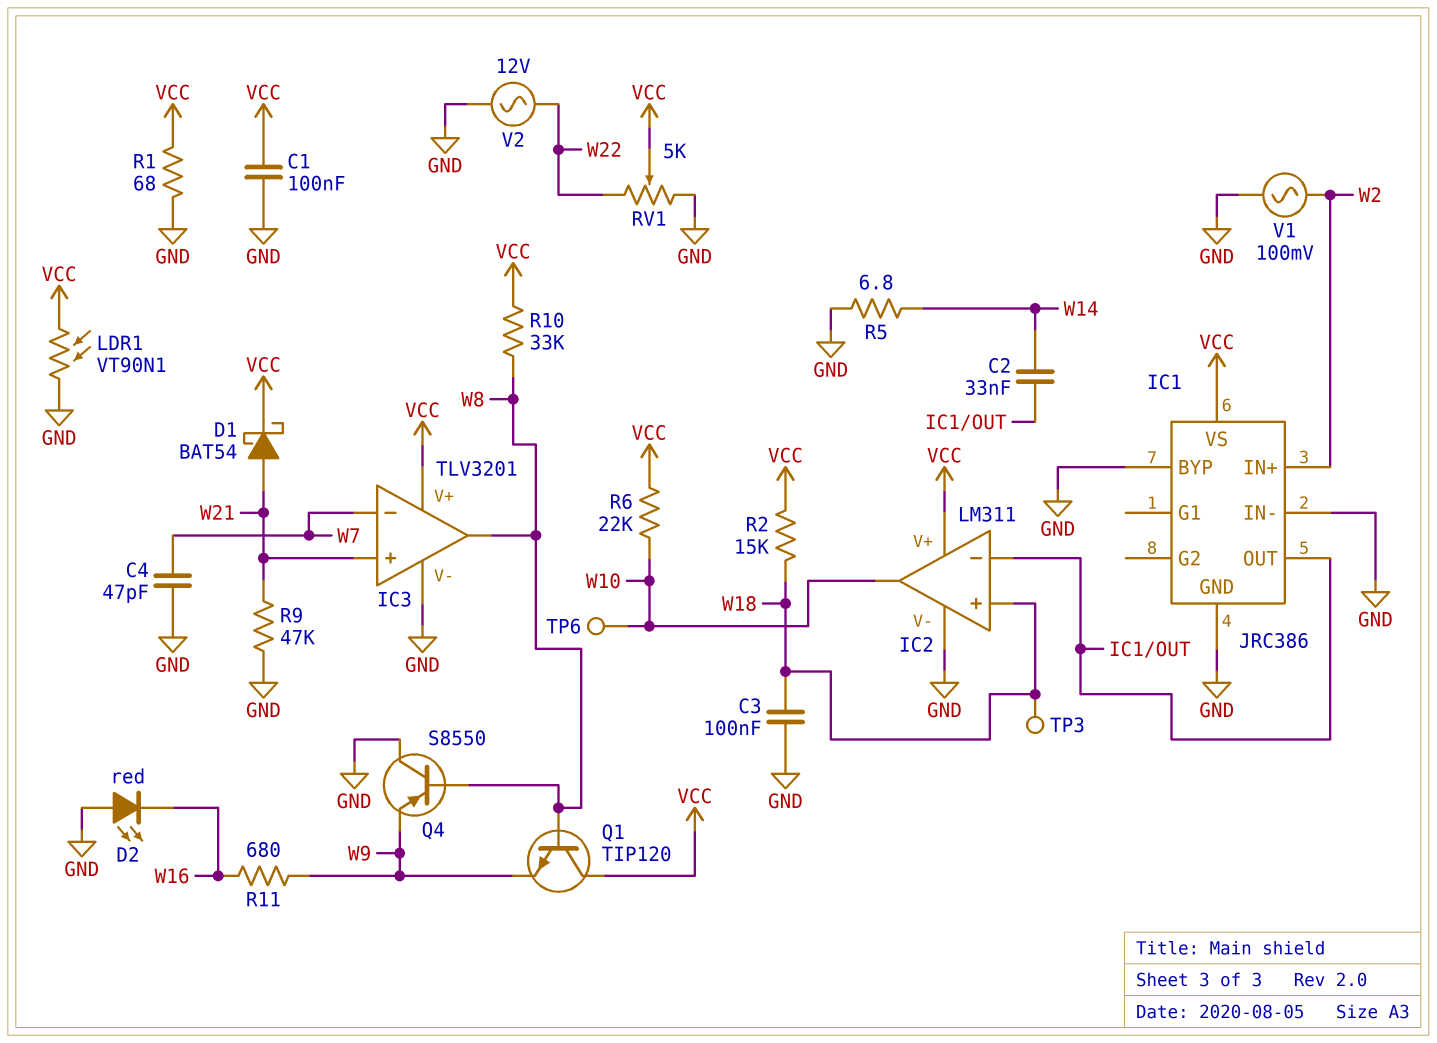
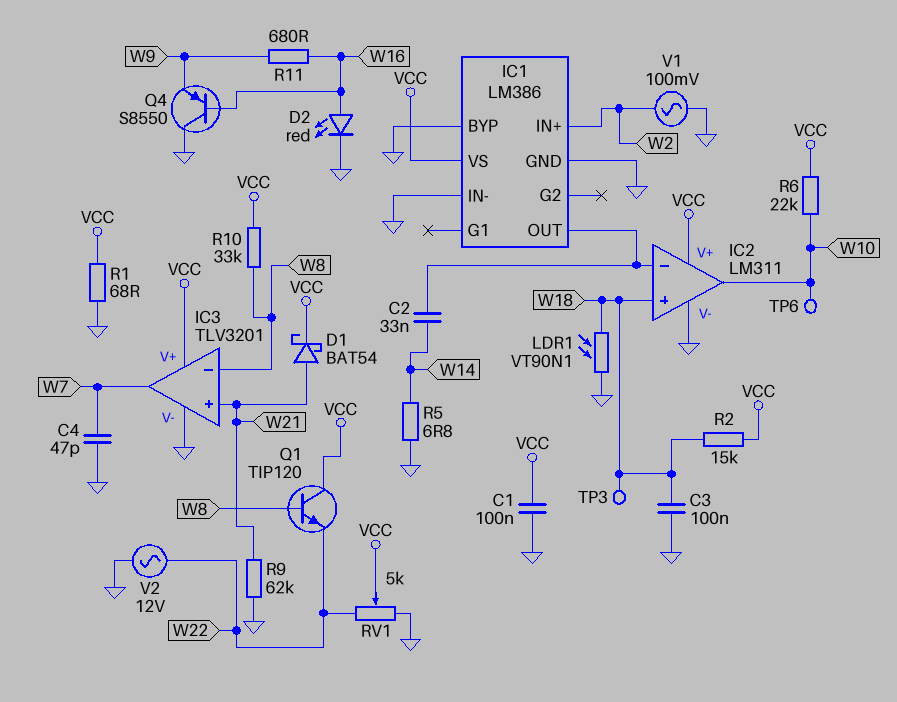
D2: LED red (A GND, K W16) -> LED red (A W16, K GND)
IC1: JRC386 -> LM386
IC3 pin in-: W7 -> W8
IC3 pin out: W8 -> W7
LDR1: VT90N1 (GND, VCC) -> VT90N1 (GND, W18)
Q1: NPN TIP120 (B W8, C VCC, E W9) -> NPN TIP120 (B W8, C VCC, E W22)
Q4: PNP S8550 (B W8, C GND, E W9) -> PNP S8550 (B W16, C GND, E W9)
R9: 47k (GND, W21) -> 62k (GND, W21)

